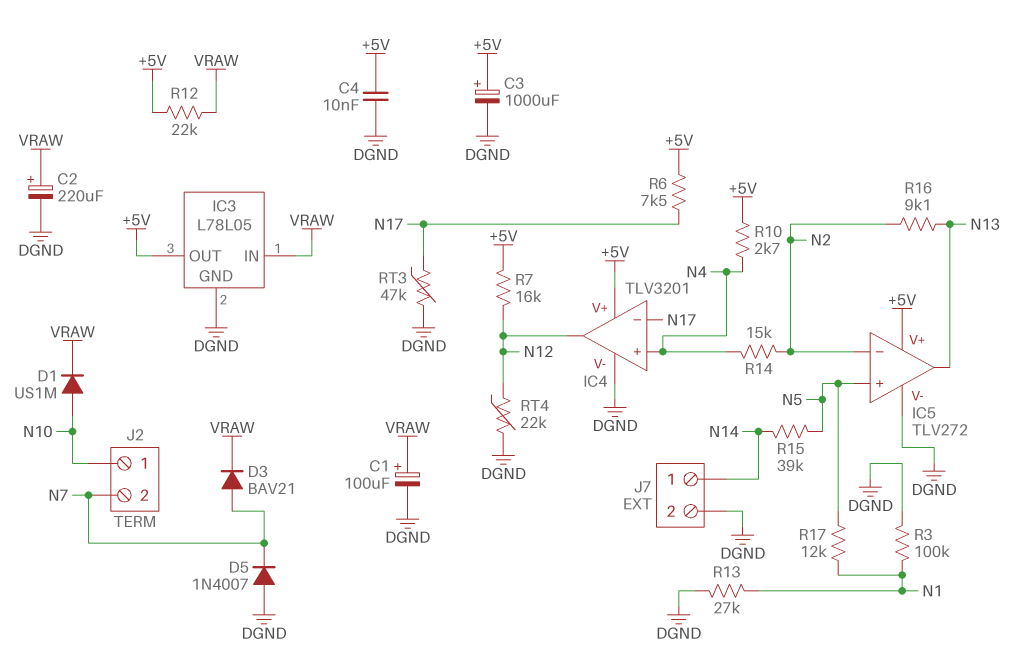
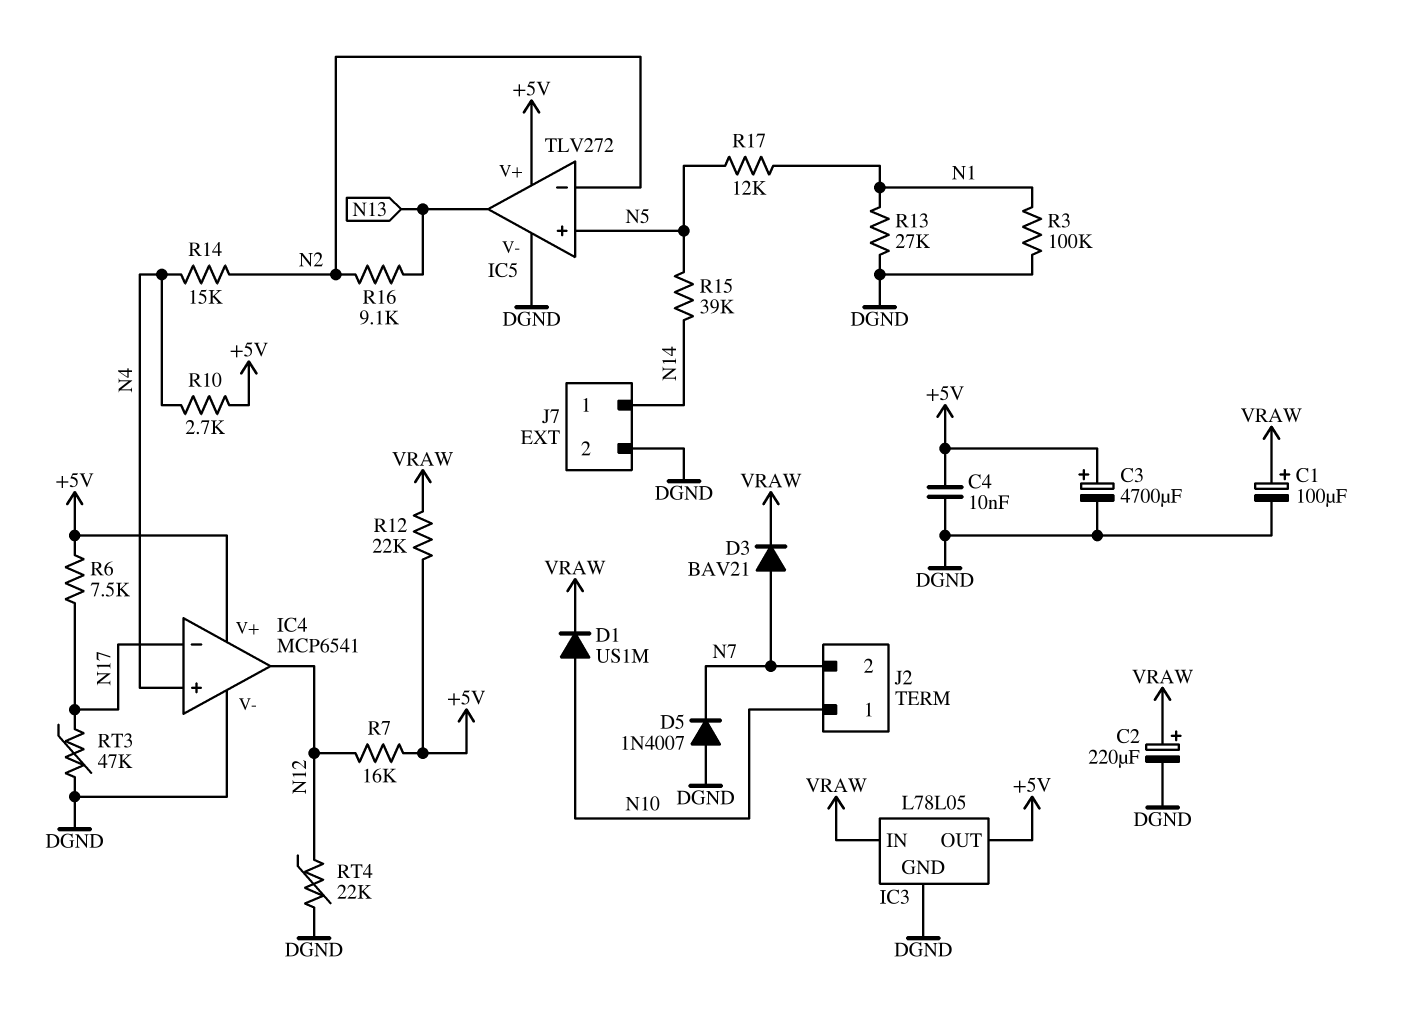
C3: 1000uF (plus +5V, minus DGND) -> 4700uF (plus +5V, minus DGND)
IC4: TLV3201 -> MCP6541

